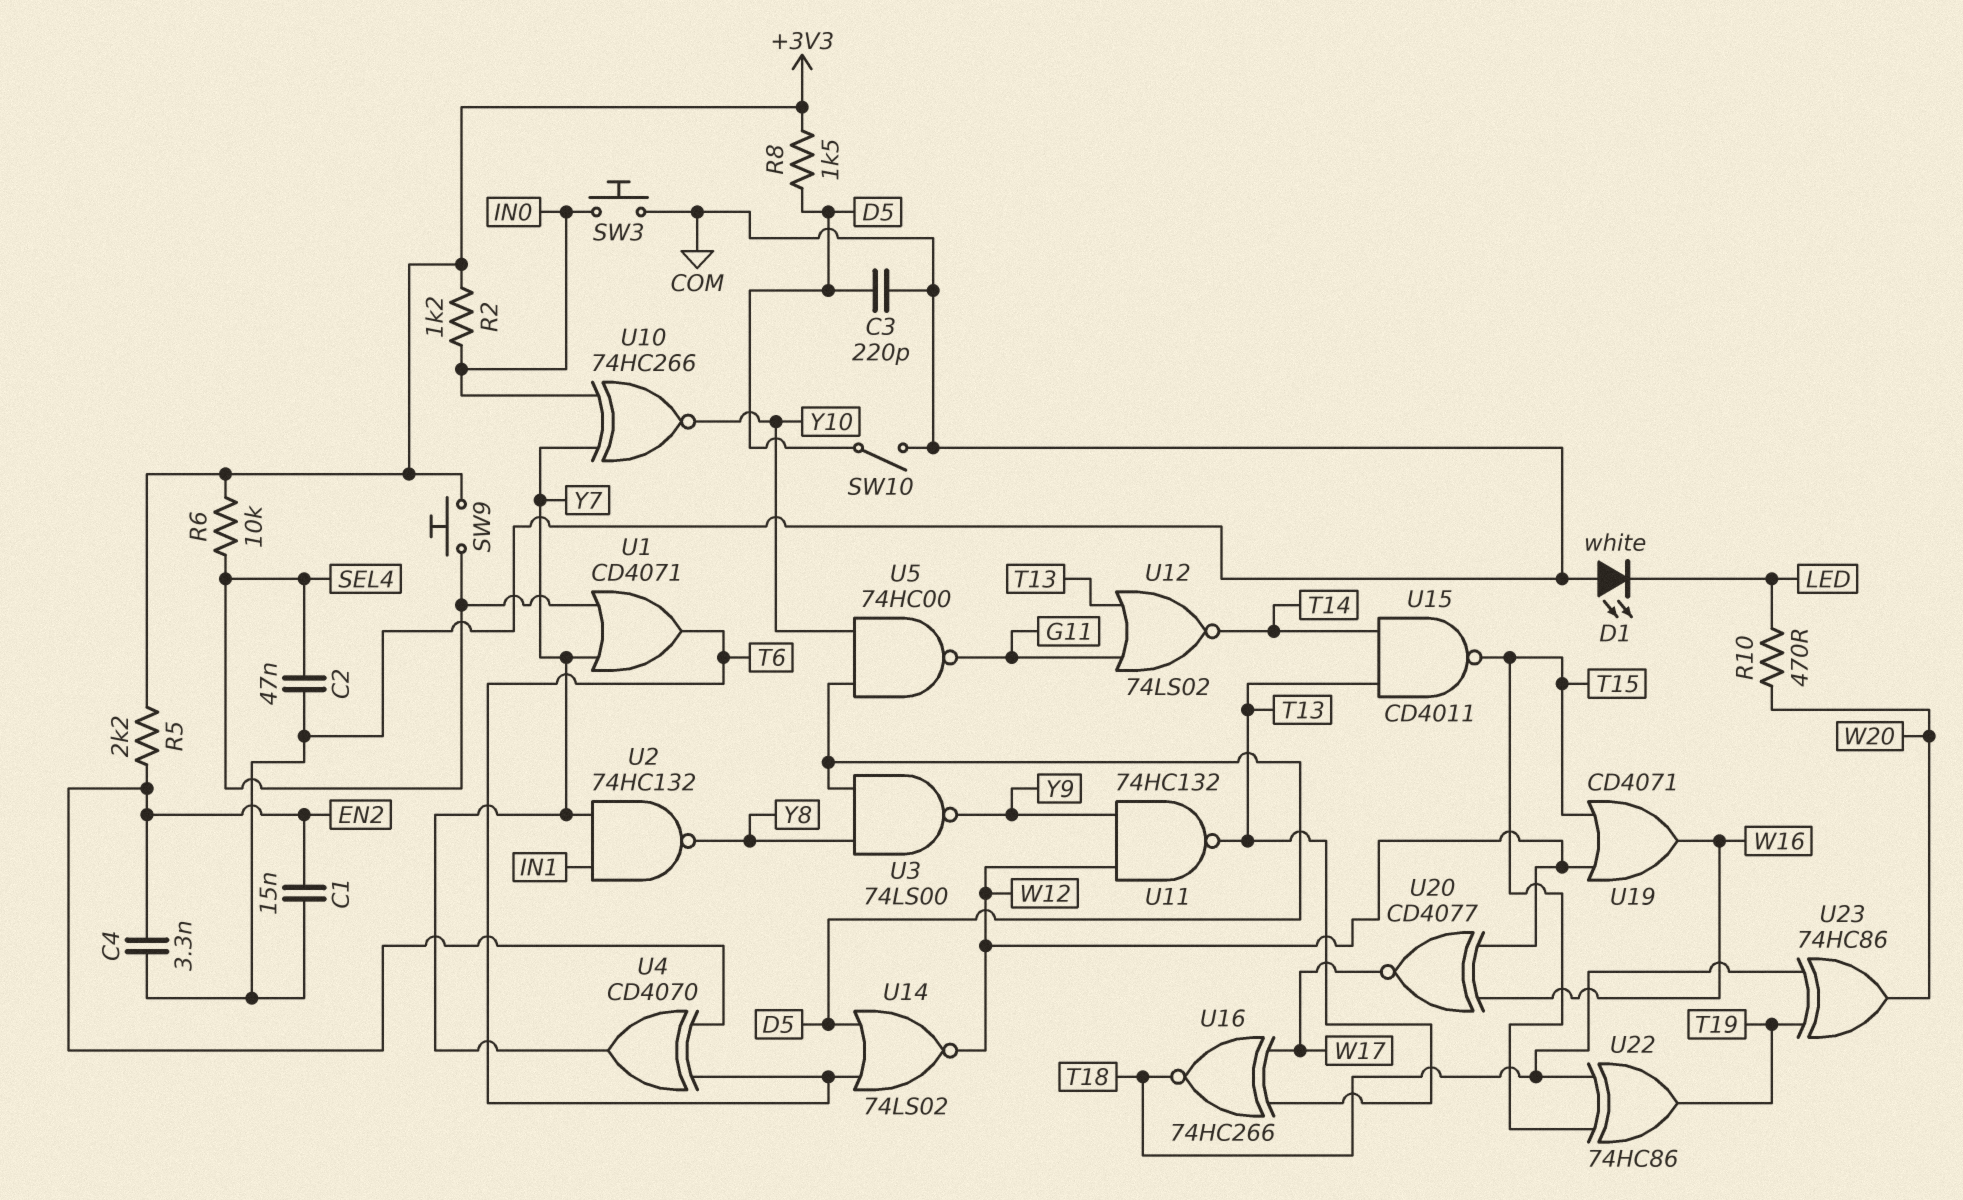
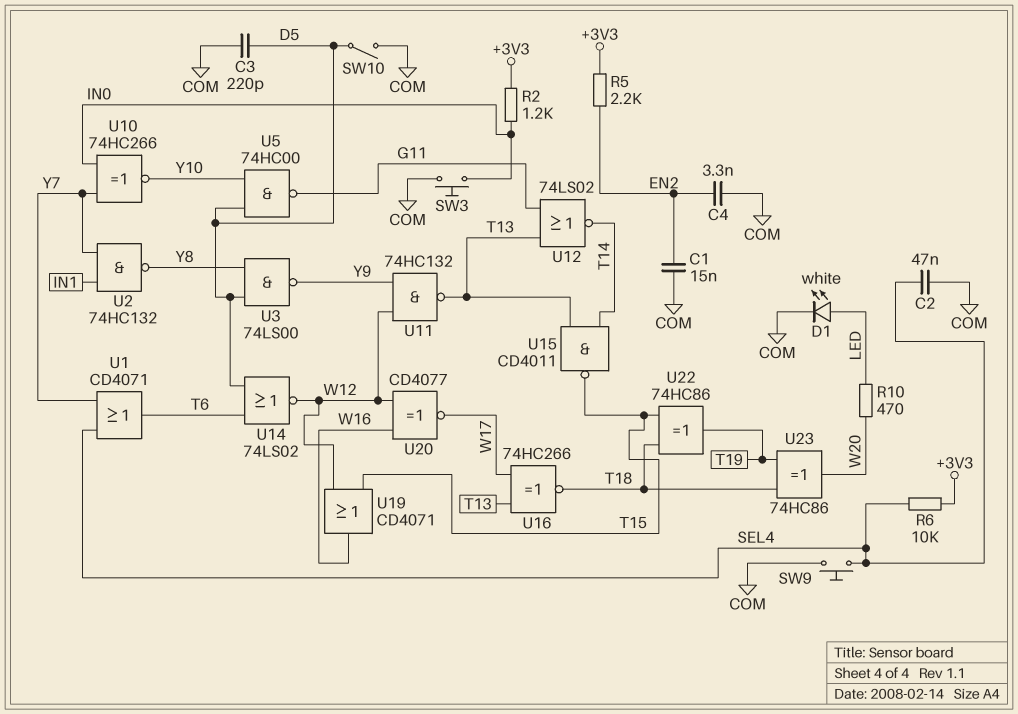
D1: LED white (A COM, K LED) -> LED white (A LED, K COM)
R8: 1.5k (+3V3, D5) -> none
SW9: button (+3V3, SEL4) -> button (COM, SEL4)
U4: XOR CD4070 (in EN2, in T6, out Y7) -> none

